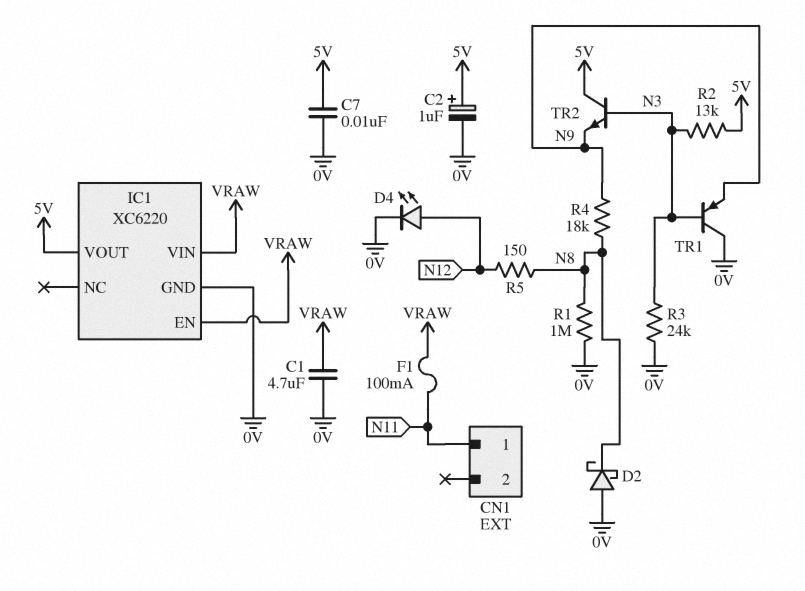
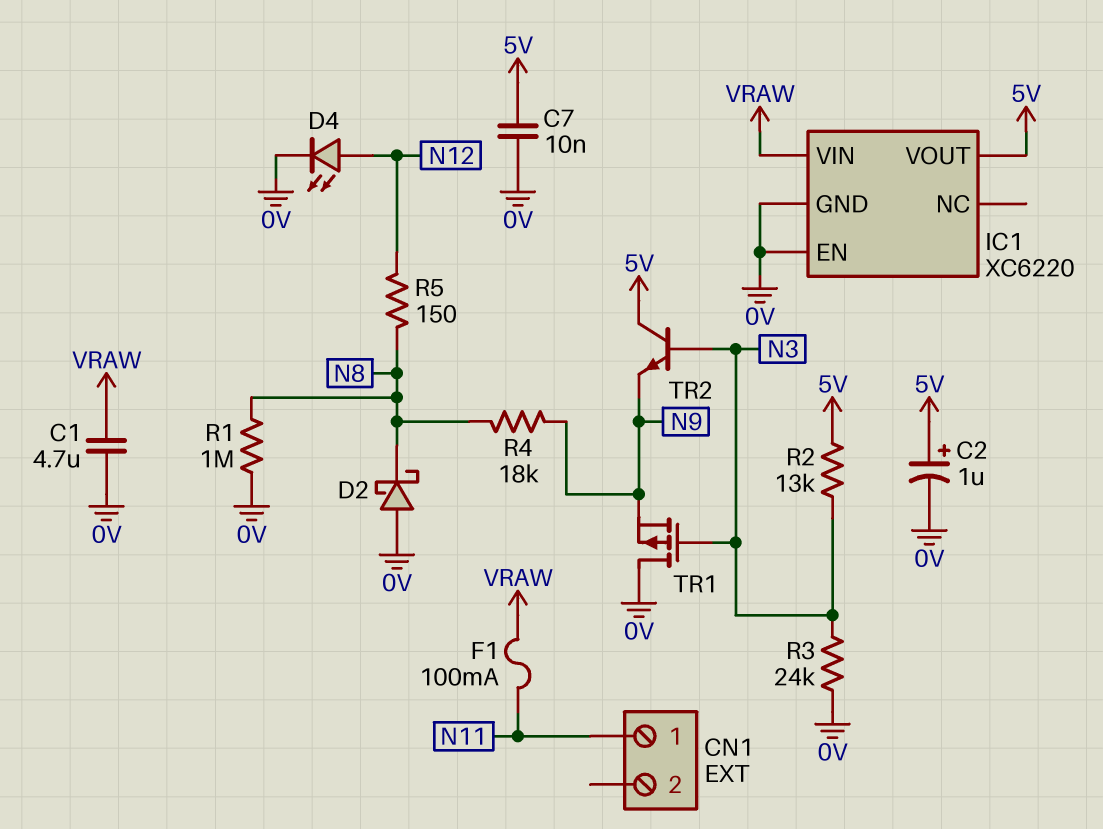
IC1 pin EN: VRAW -> 0V
TR1: PNP (B N3, C 0V, E N9) -> PMOS (G N3, D 0V, S N9)

